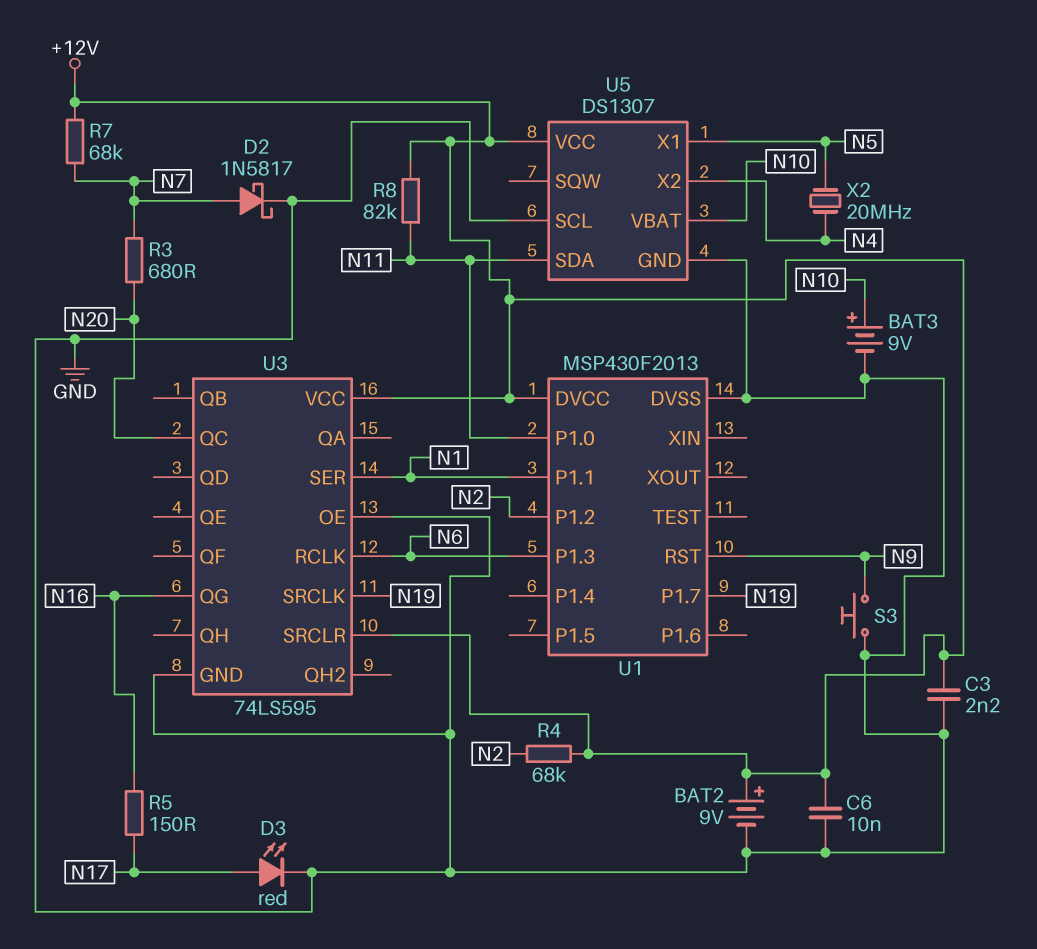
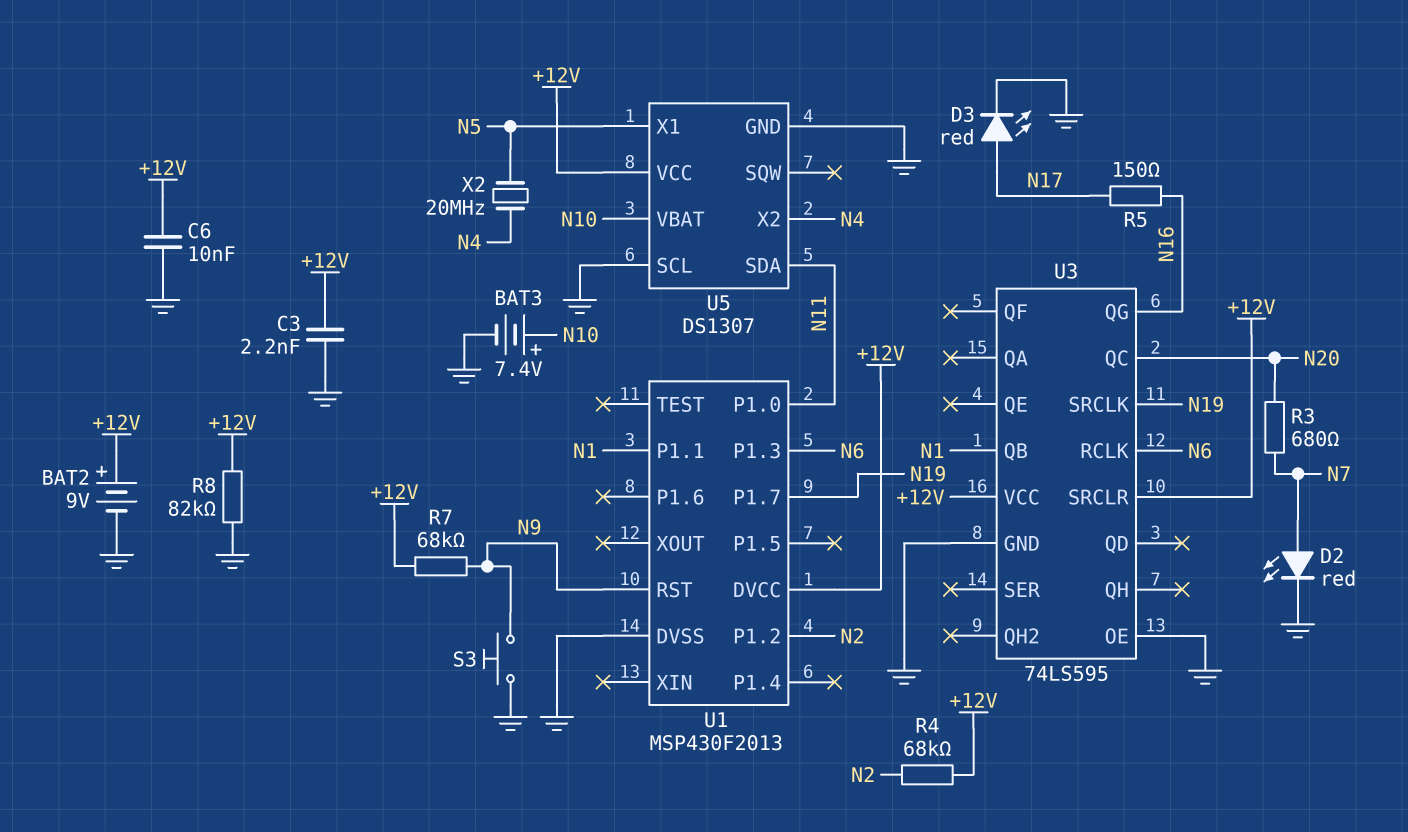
BAT3: 9V (plus N10, minus GND) -> 7.4V (plus N10, minus GND)
D2: schottky 1N5817 (A N7, K GND) -> LED red (A N7, K GND)
R7: 68k (+12V, N7) -> 68k (+12V, N9)
R8: 82k (+12V, N11) -> 82k (+12V, GND)
U3 pin QB: none -> N1
U3 pin SER: N1 -> none

